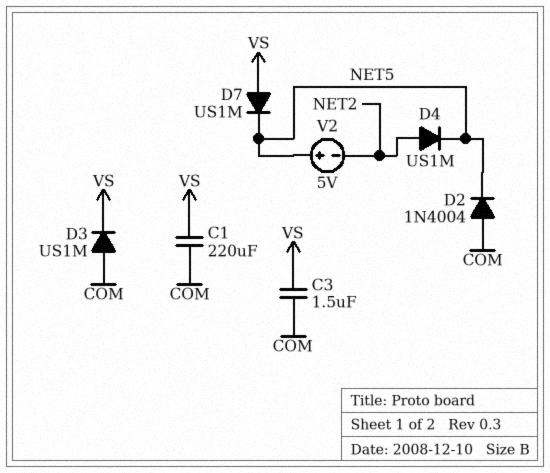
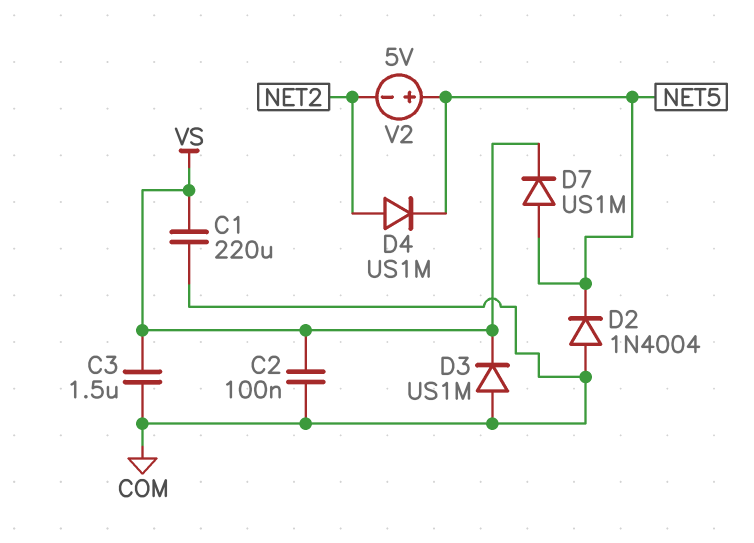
C2: none -> 100nF (COM, VS)
D7: diode US1M (A VS, K NET5) -> diode US1M (A NET5, K VS)

